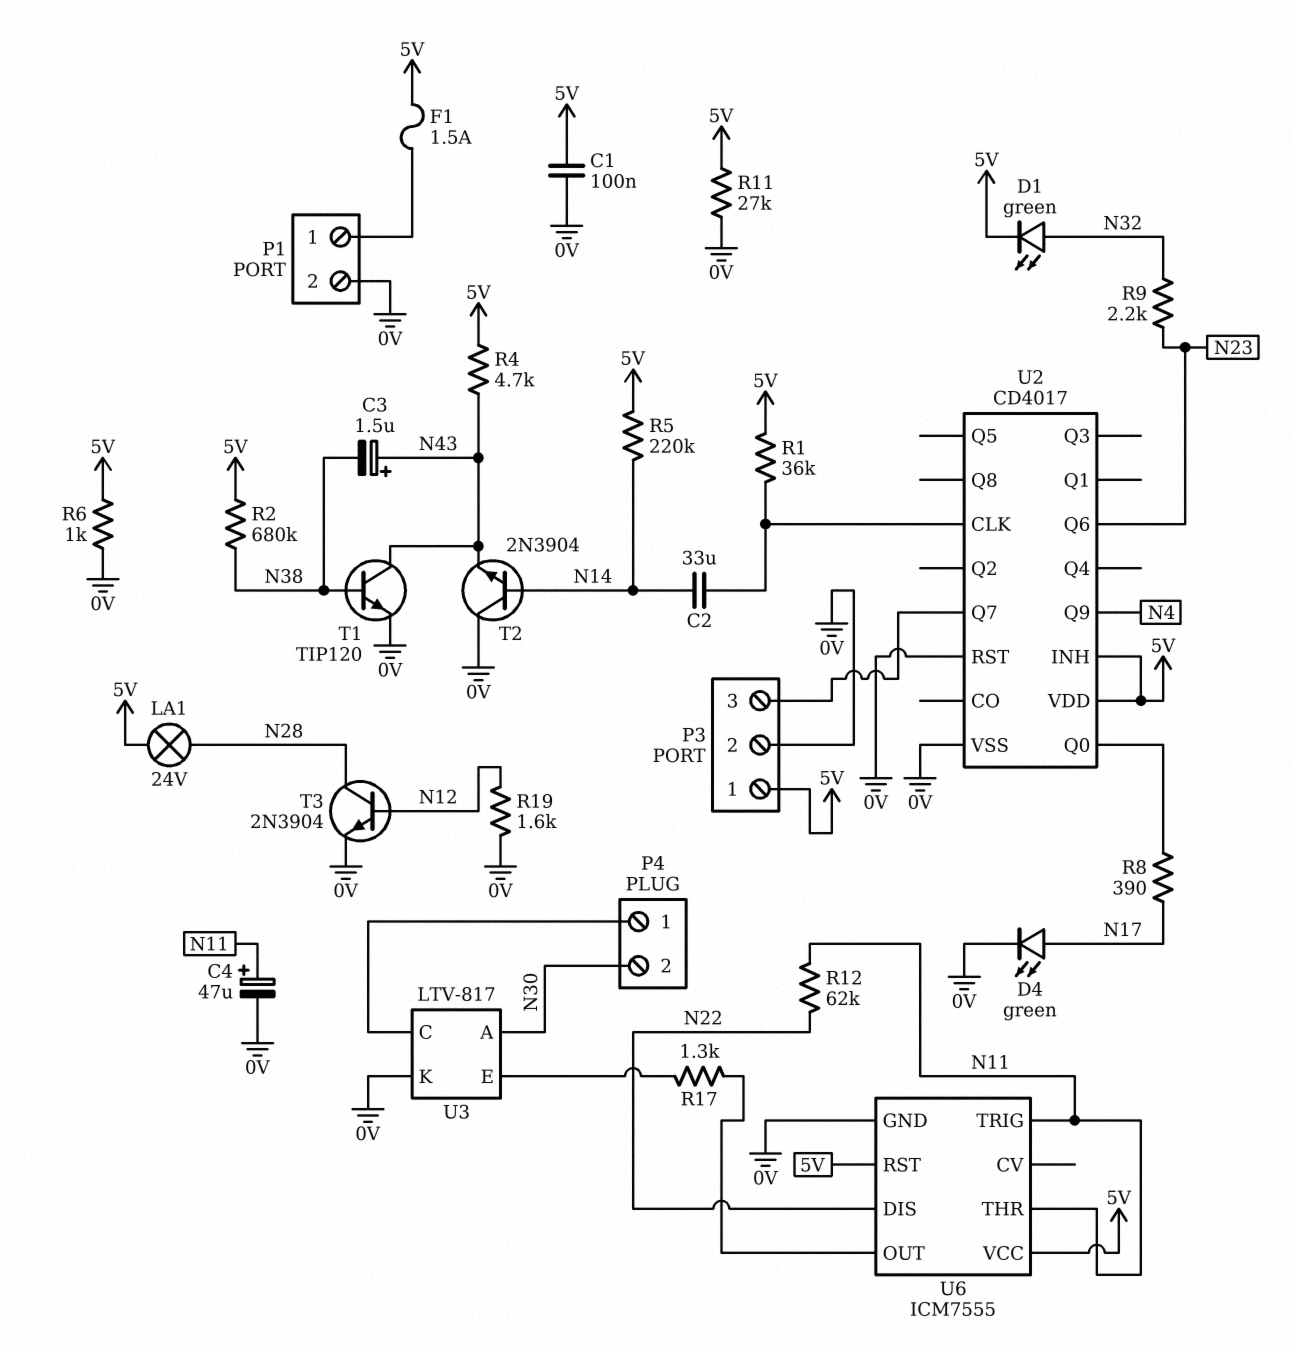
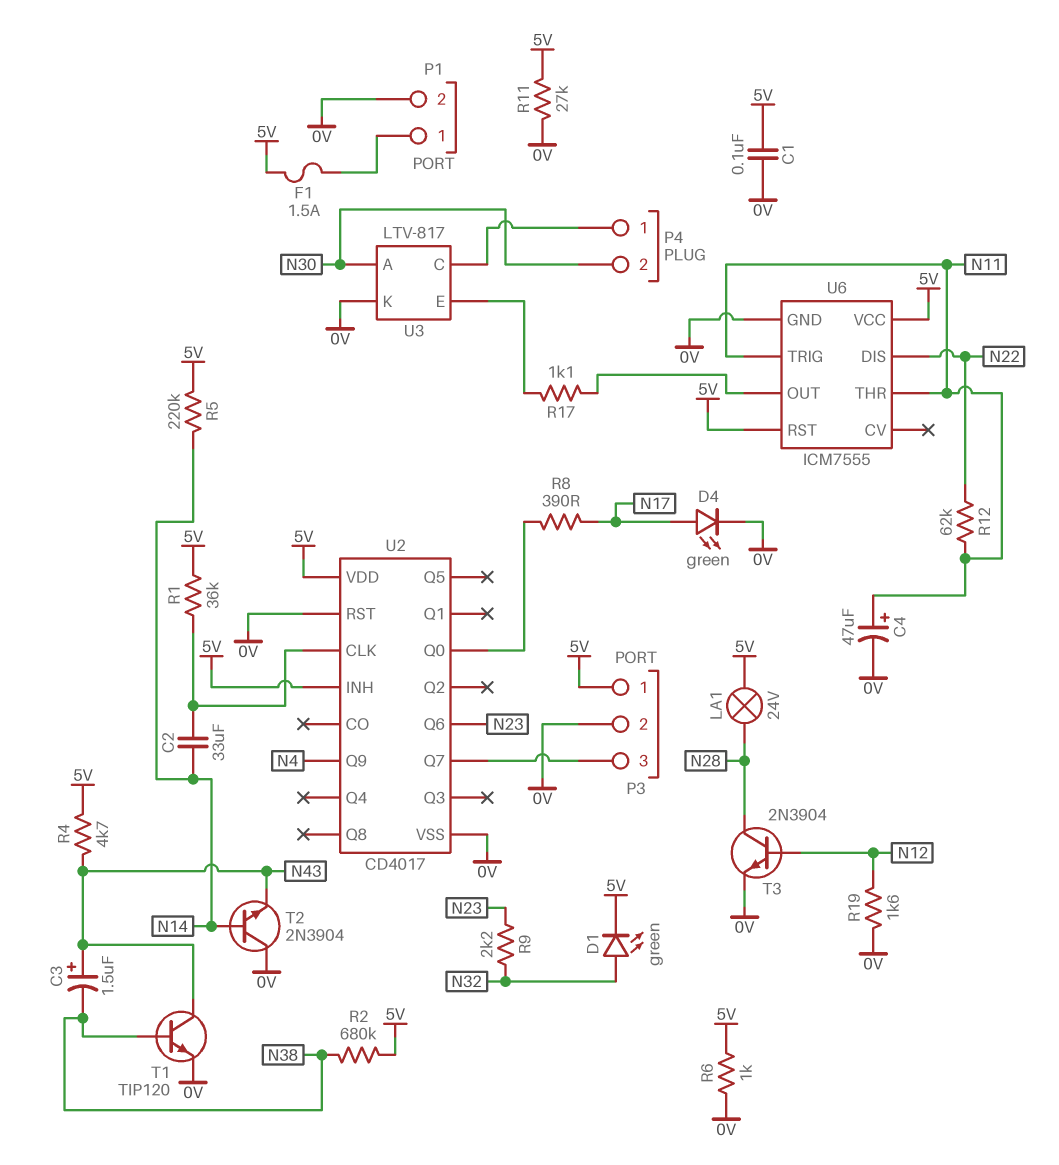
R17: 1.3k (U3/E, U6/OUT) -> 1.1k (U3/E, U6/OUT)

